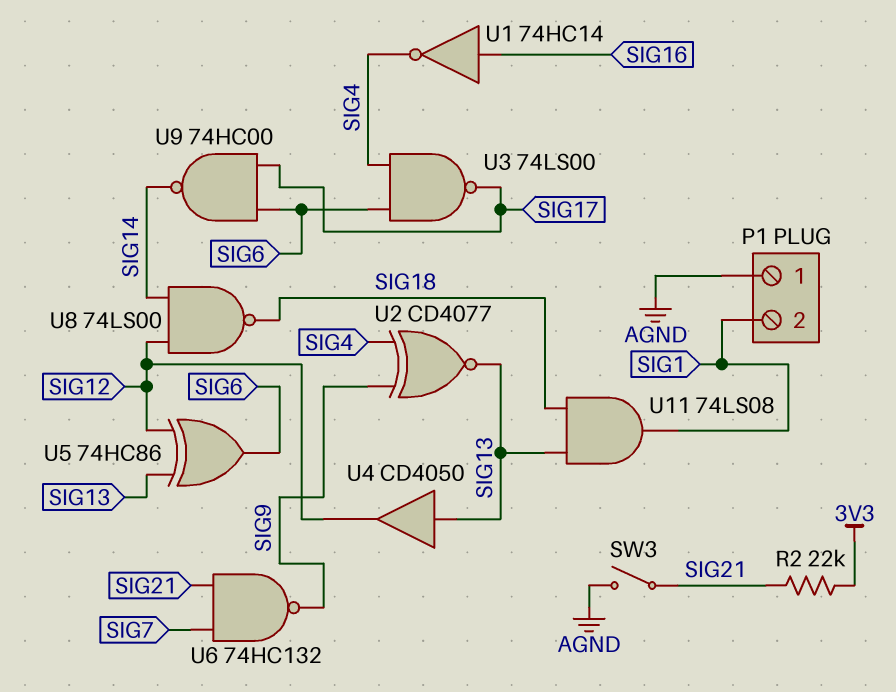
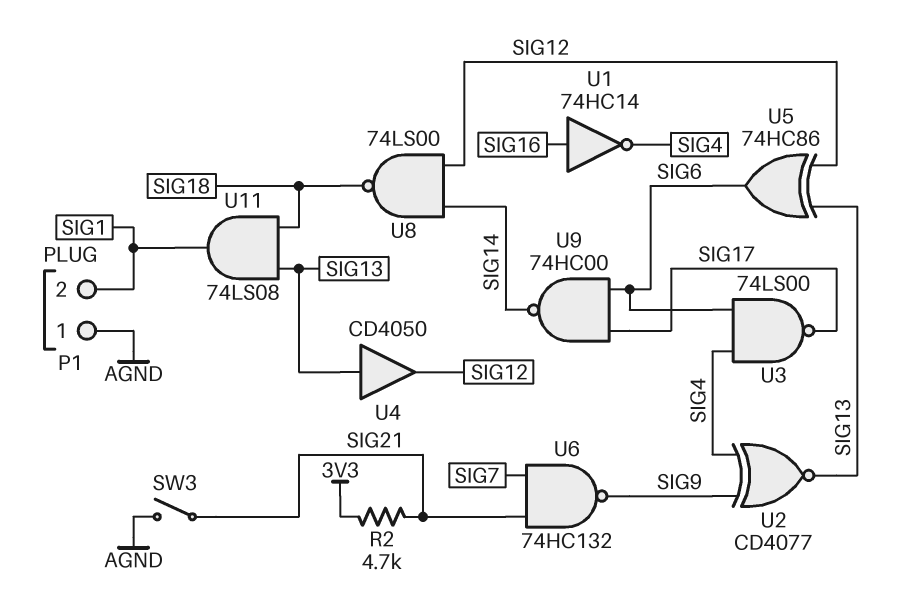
R2: 22k (3V3, SIG21) -> 4.7k (3V3, SIG21)

